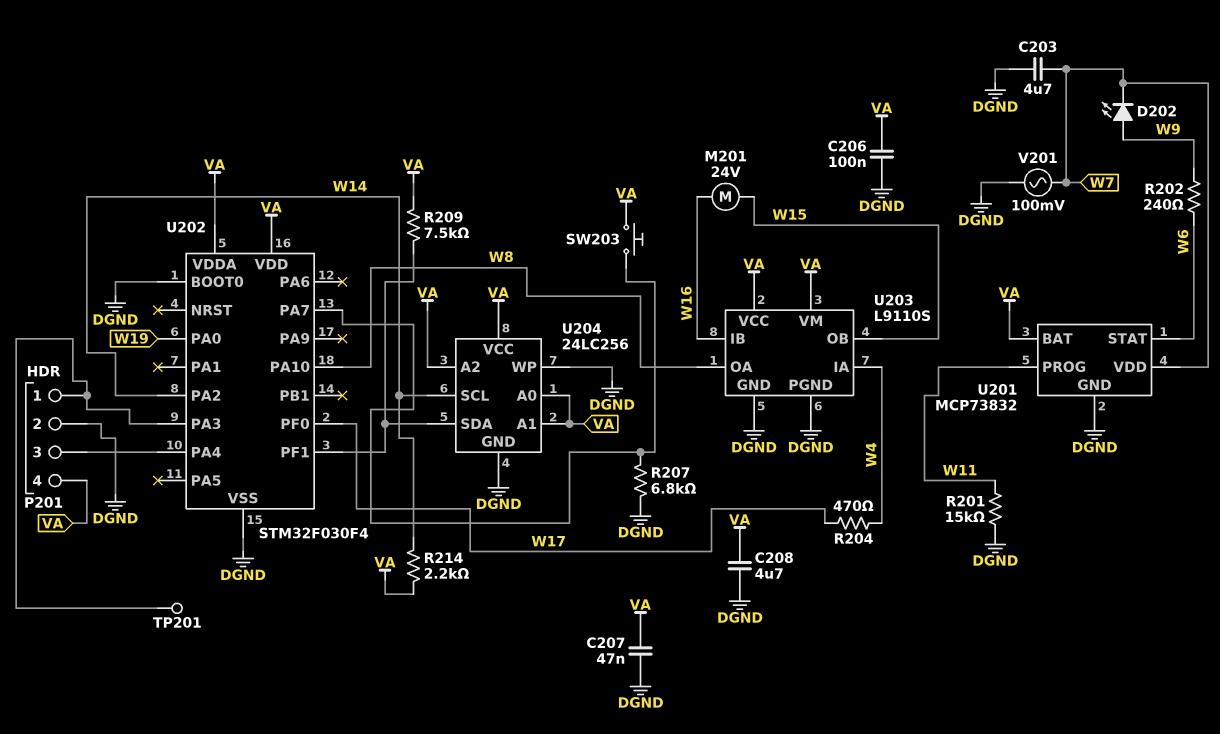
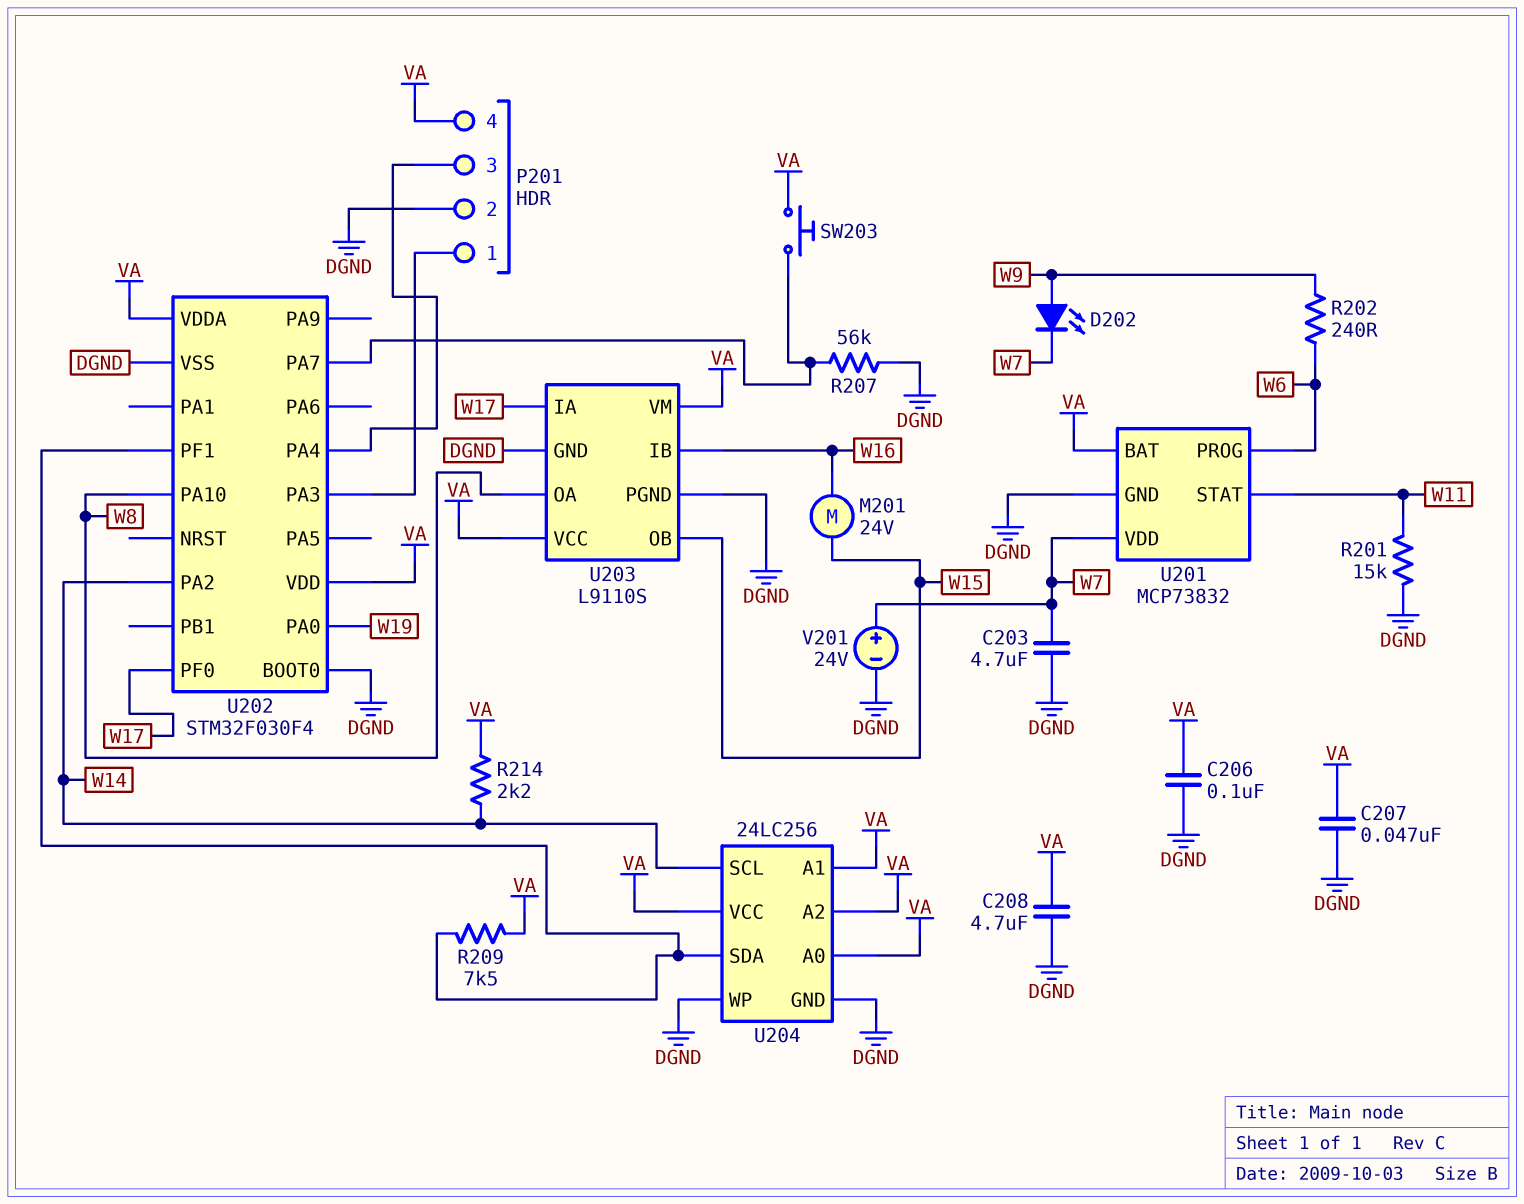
R204: 470 (W4, W17) -> none
R207: 6.8k (DGND, U202/PA7) -> 56k (DGND, U202/PA7)
TP201: test point (P201/1) -> none
U201 pin PROG: W11 -> W6
U201 pin STAT: W6 -> W11
U203 pin IA: W4 -> W17
V201: AC 100mV (DGND, W7) -> 24V (plus W7, minus DGND)

